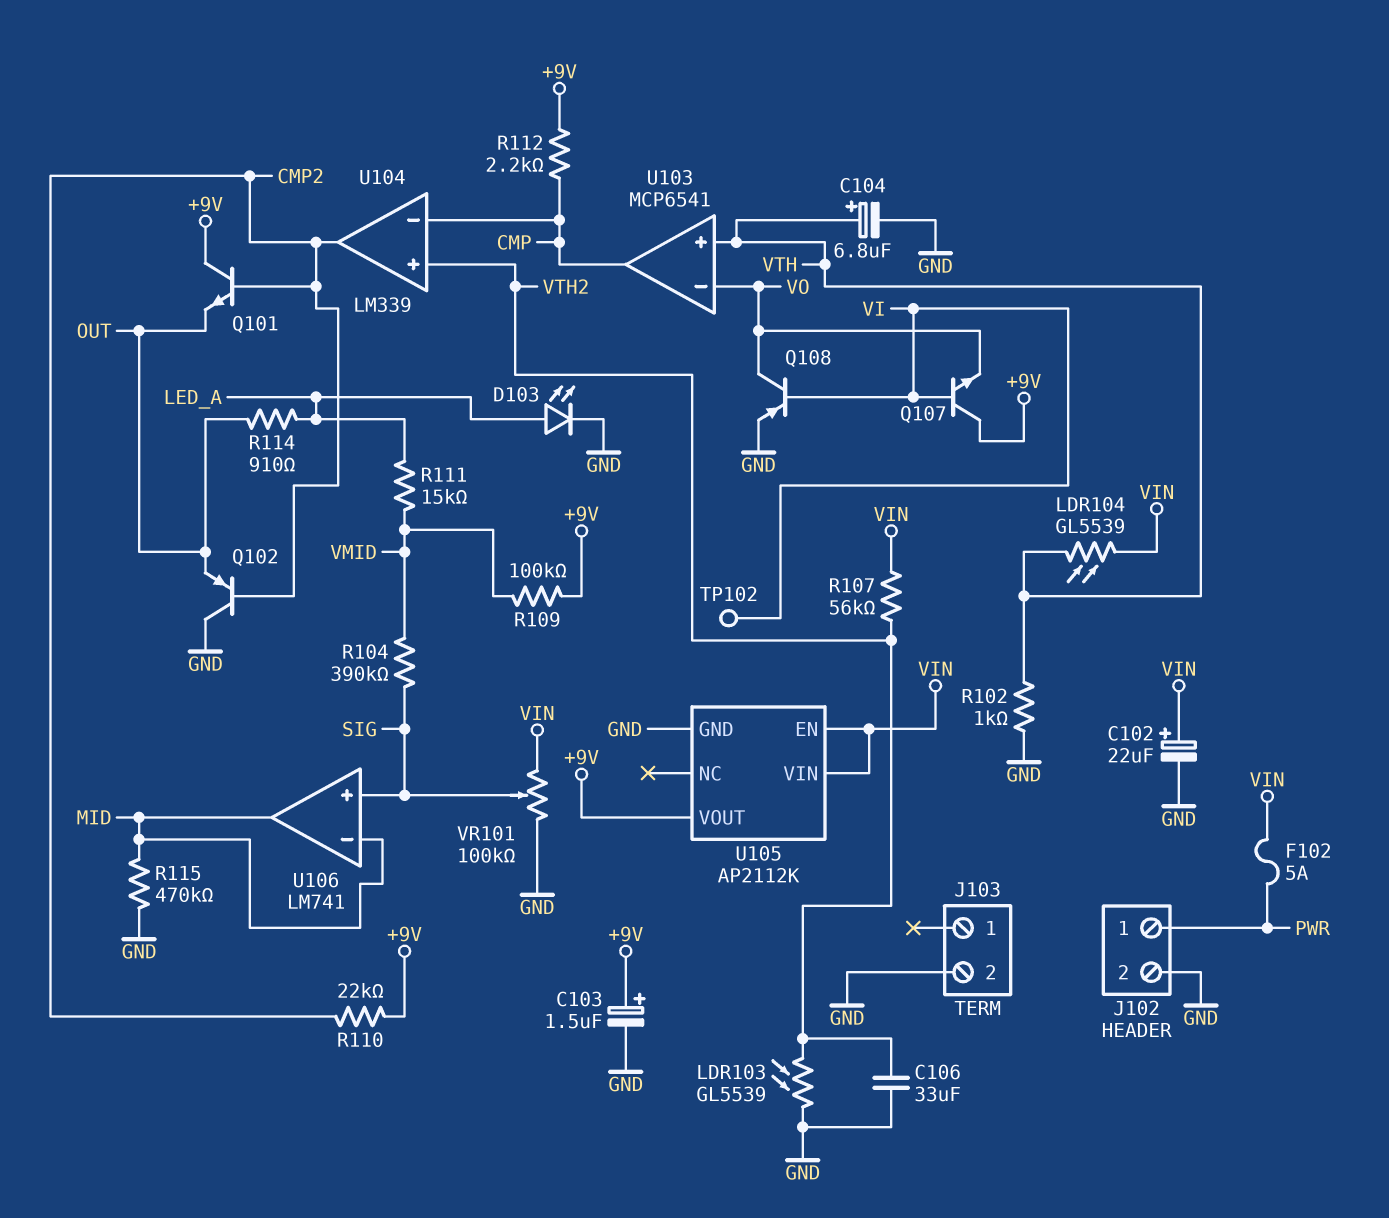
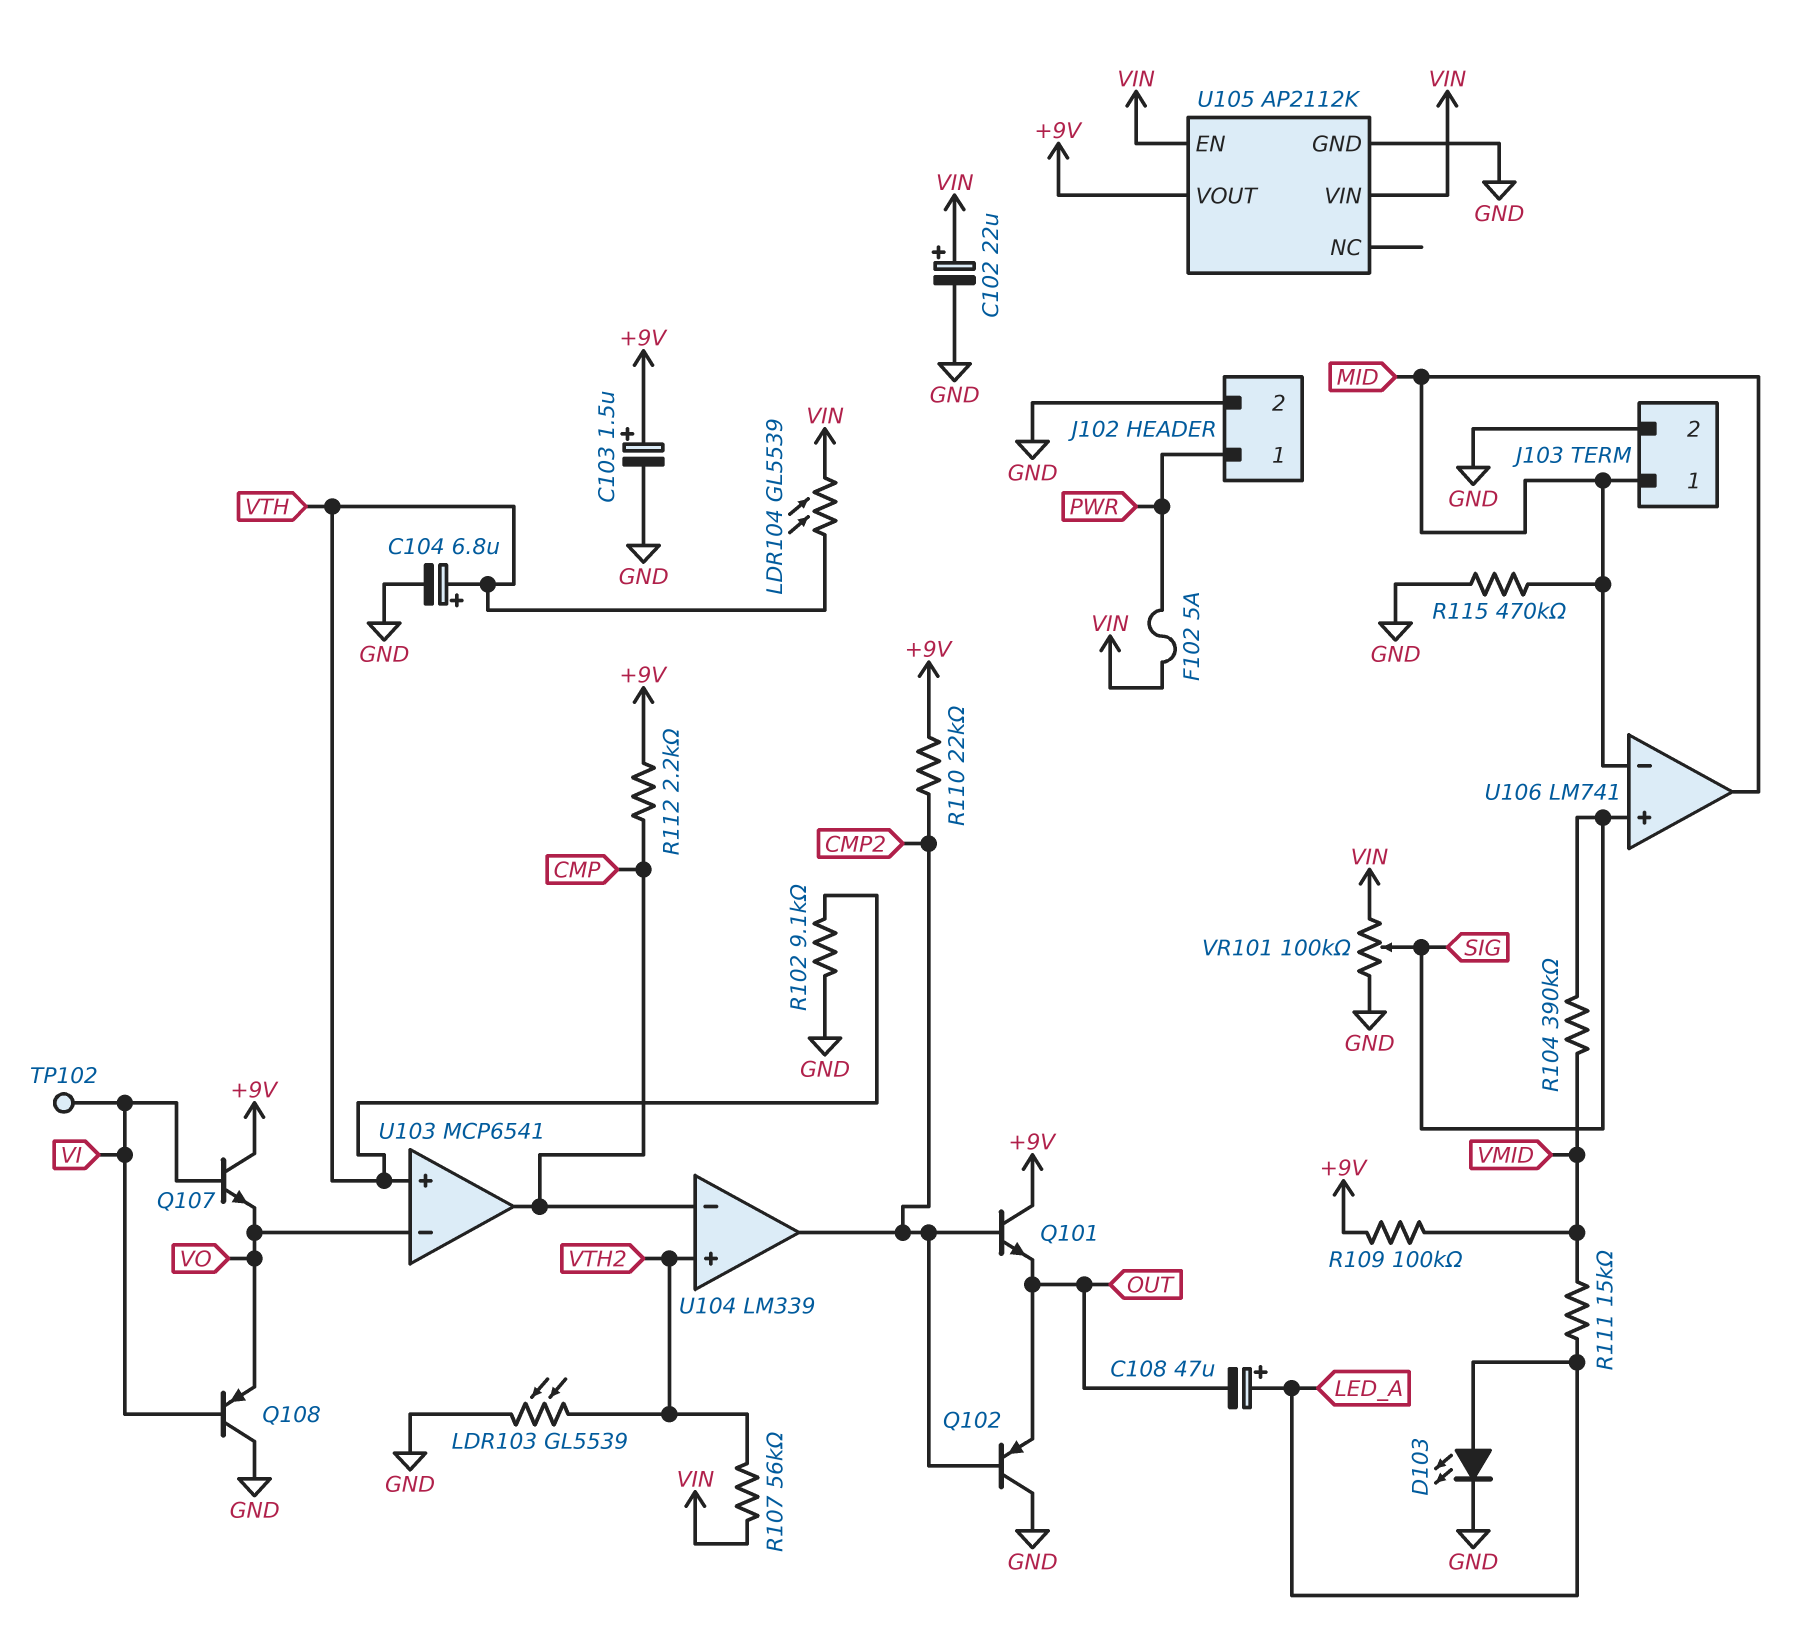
C106: 33uF (GND, VTH2) -> none
C108: none -> 47uF (plus LED_A, minus OUT)
J103 pin 1: none -> MID
Q108: PNP (B VI, C VO, E GND) -> PNP (B VI, C GND, E VO)
R102: 1k (GND, VTH) -> 9.1k (GND, VTH)
R114: 910 (LED_A, OUT) -> none

